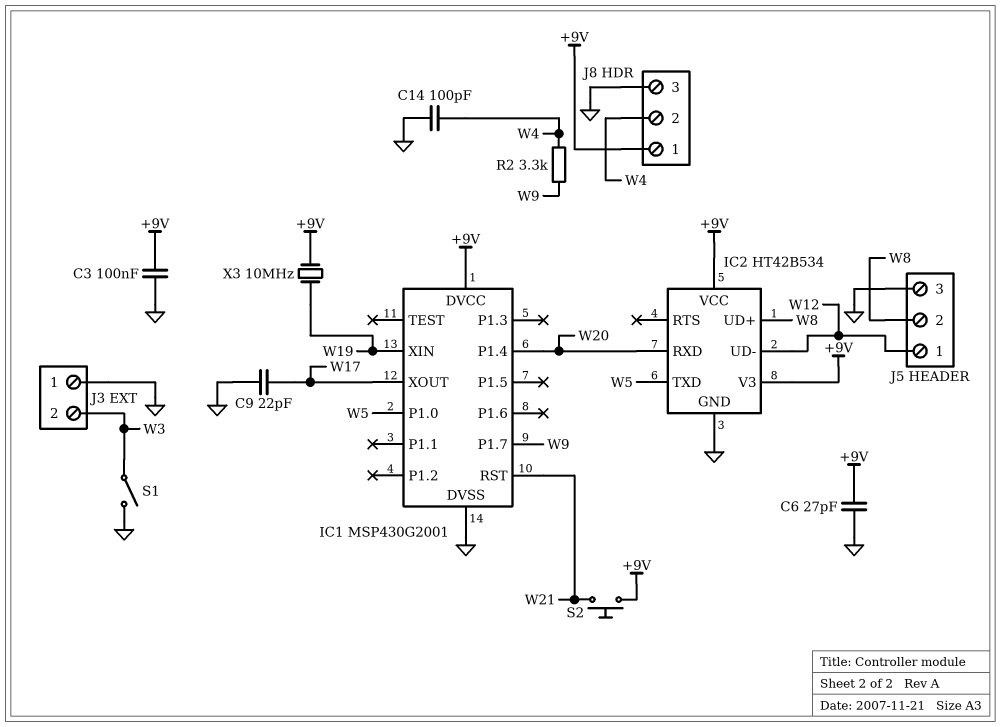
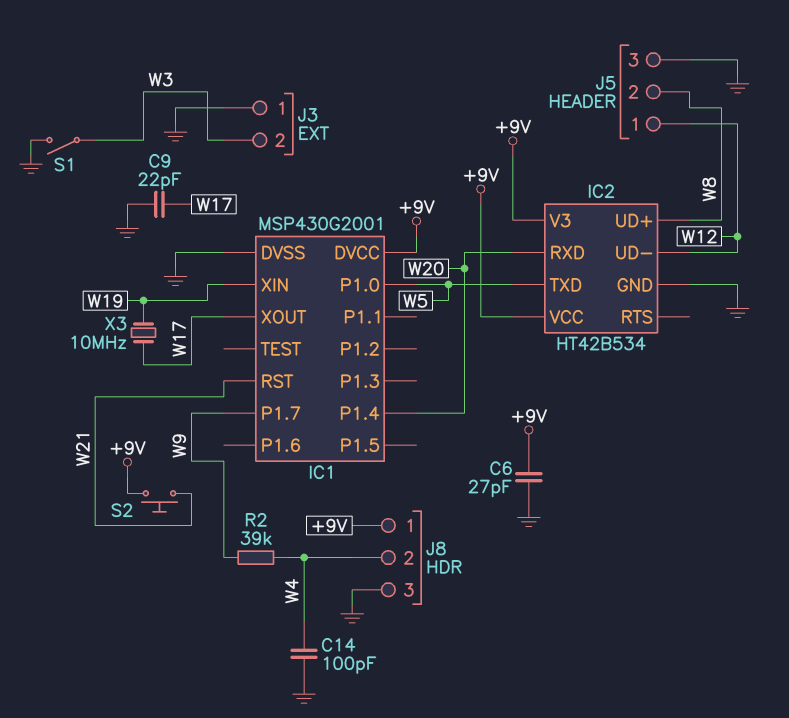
C3: 100nF (+9V, GND) -> none
R2: 3.3k (W4, W9) -> 39k (W4, W9)
X3: 10MHz (+9V, W19) -> 10MHz (W17, W19)

